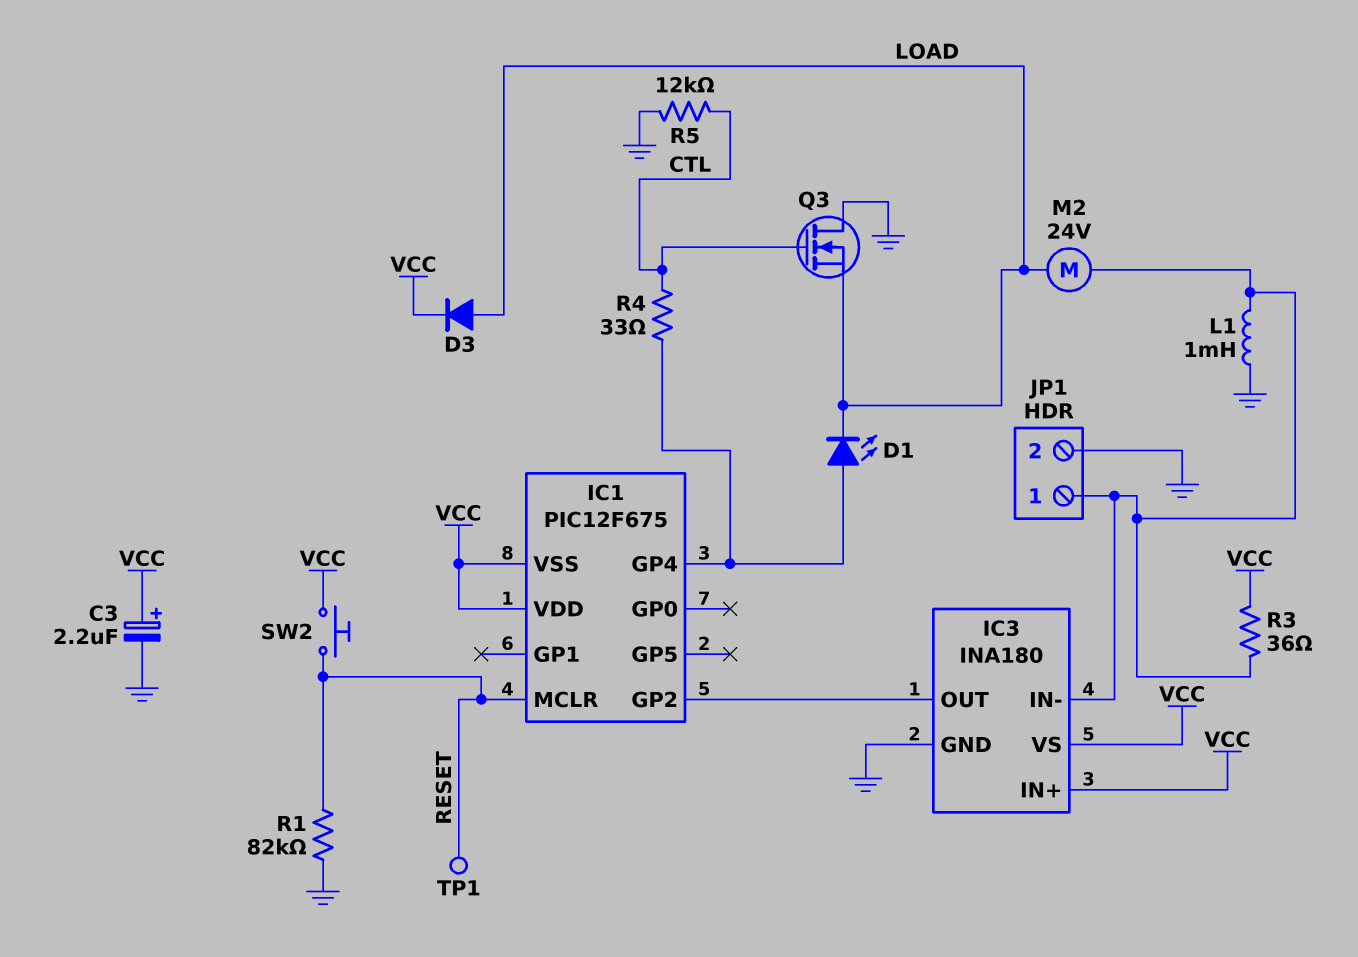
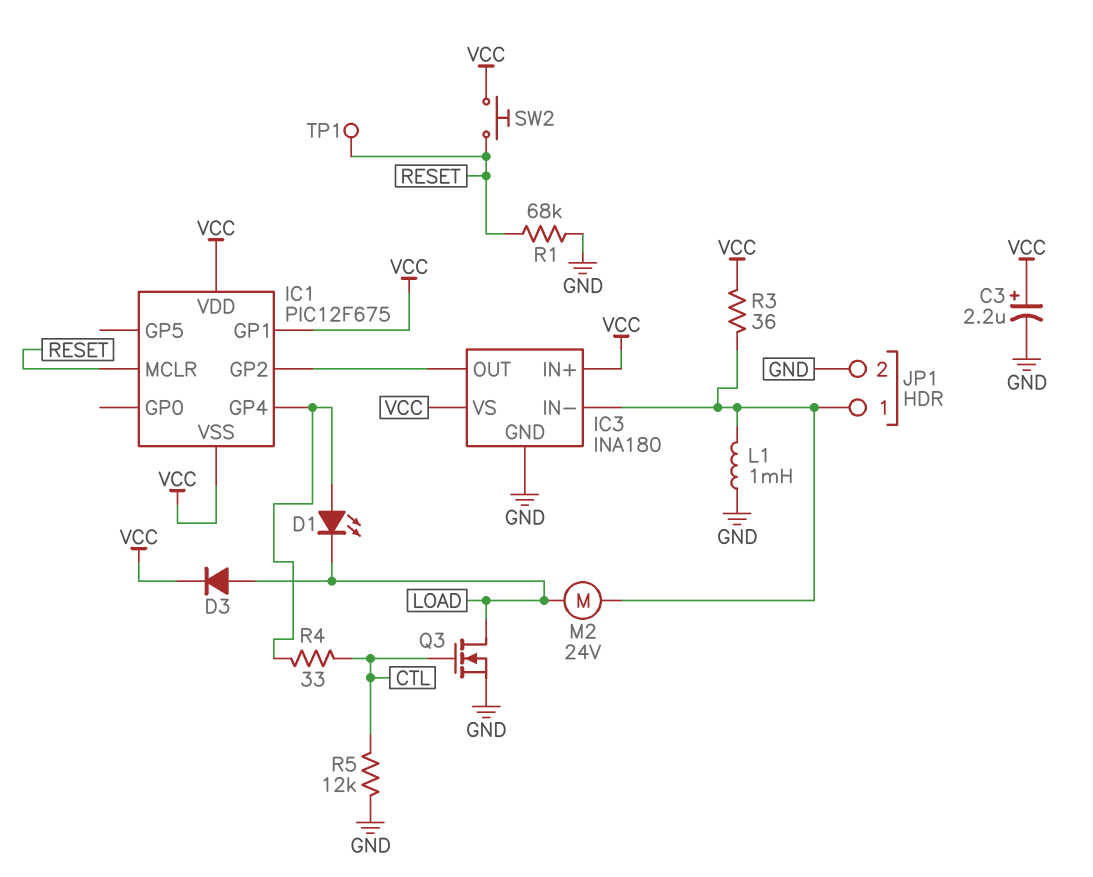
IC1 pin GP1: none -> VCC
Q3: NMOS (G CTL, D GND, S LOAD) -> NMOS (G CTL, D LOAD, S GND)
R1: 82k (GND, RESET) -> 68k (GND, RESET)

